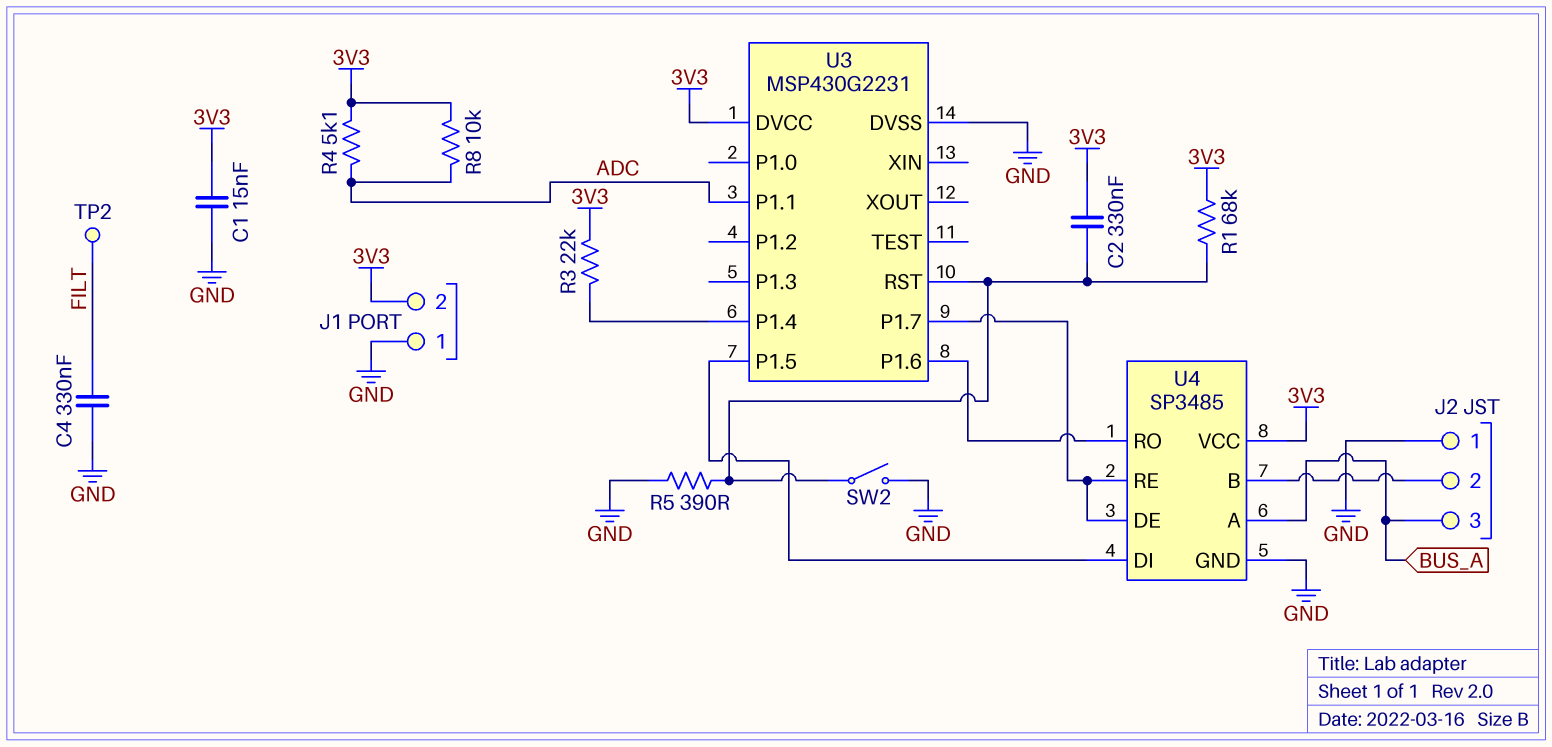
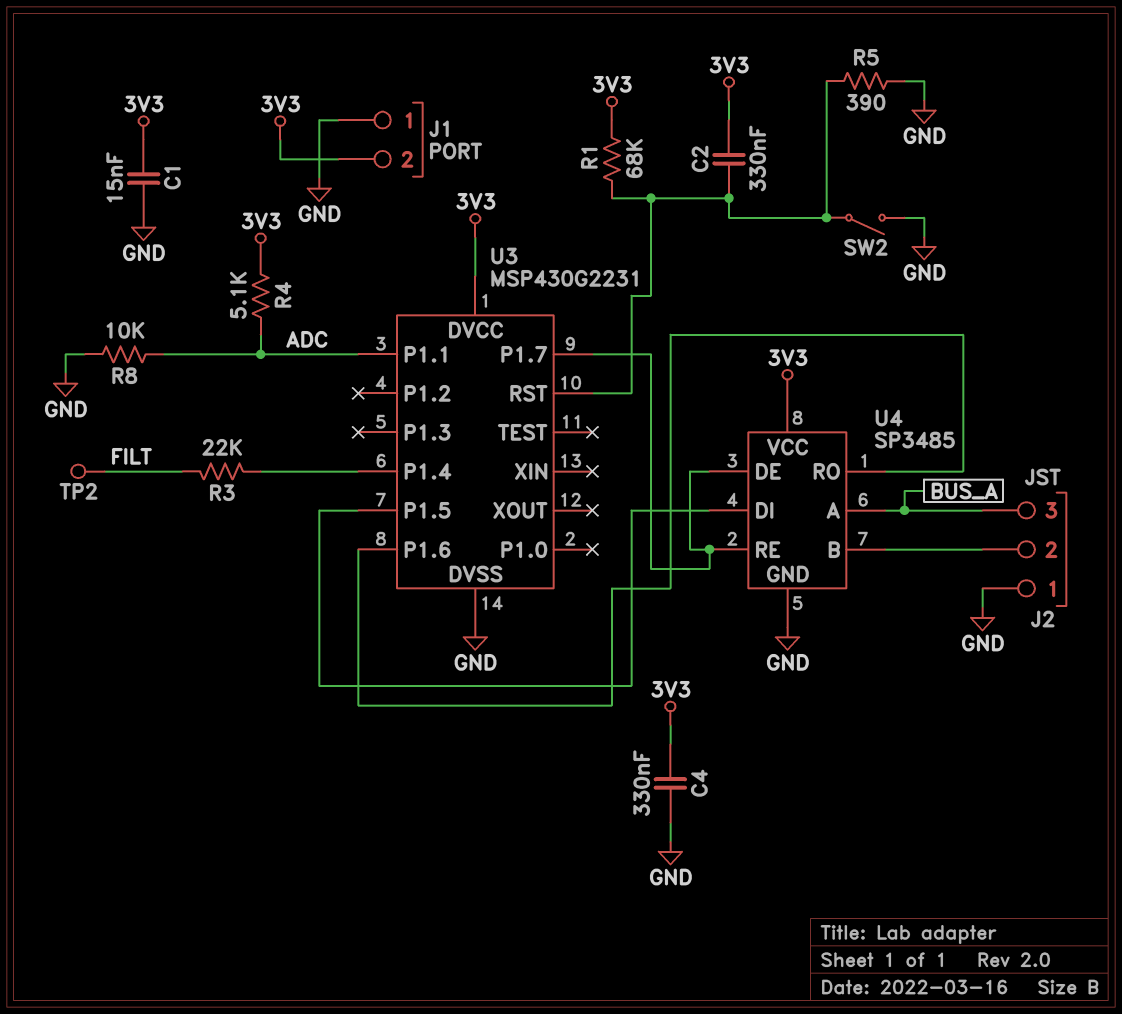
C4: 330nF (FILT, GND) -> 330nF (3V3, GND)
R3: 22k (3V3, U3/P1.4) -> 22k (FILT, U3/P1.4)
R8: 10k (3V3, ADC) -> 10k (ADC, GND)

